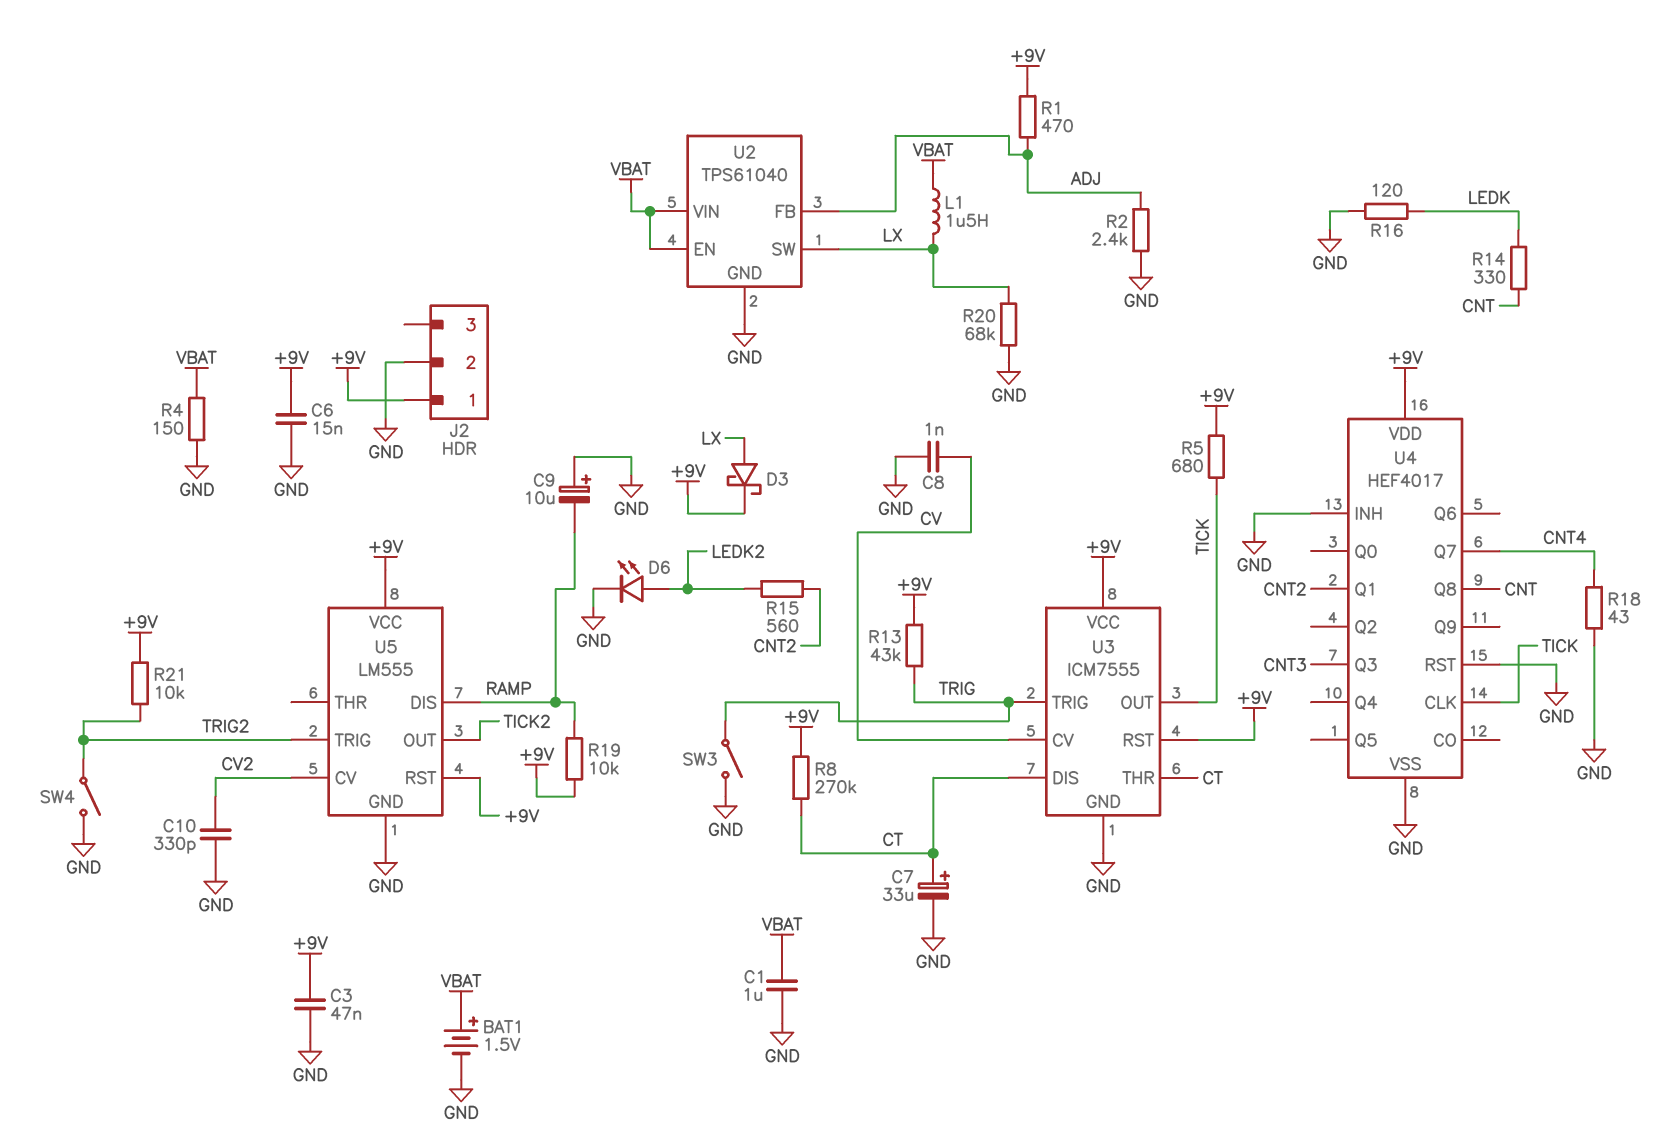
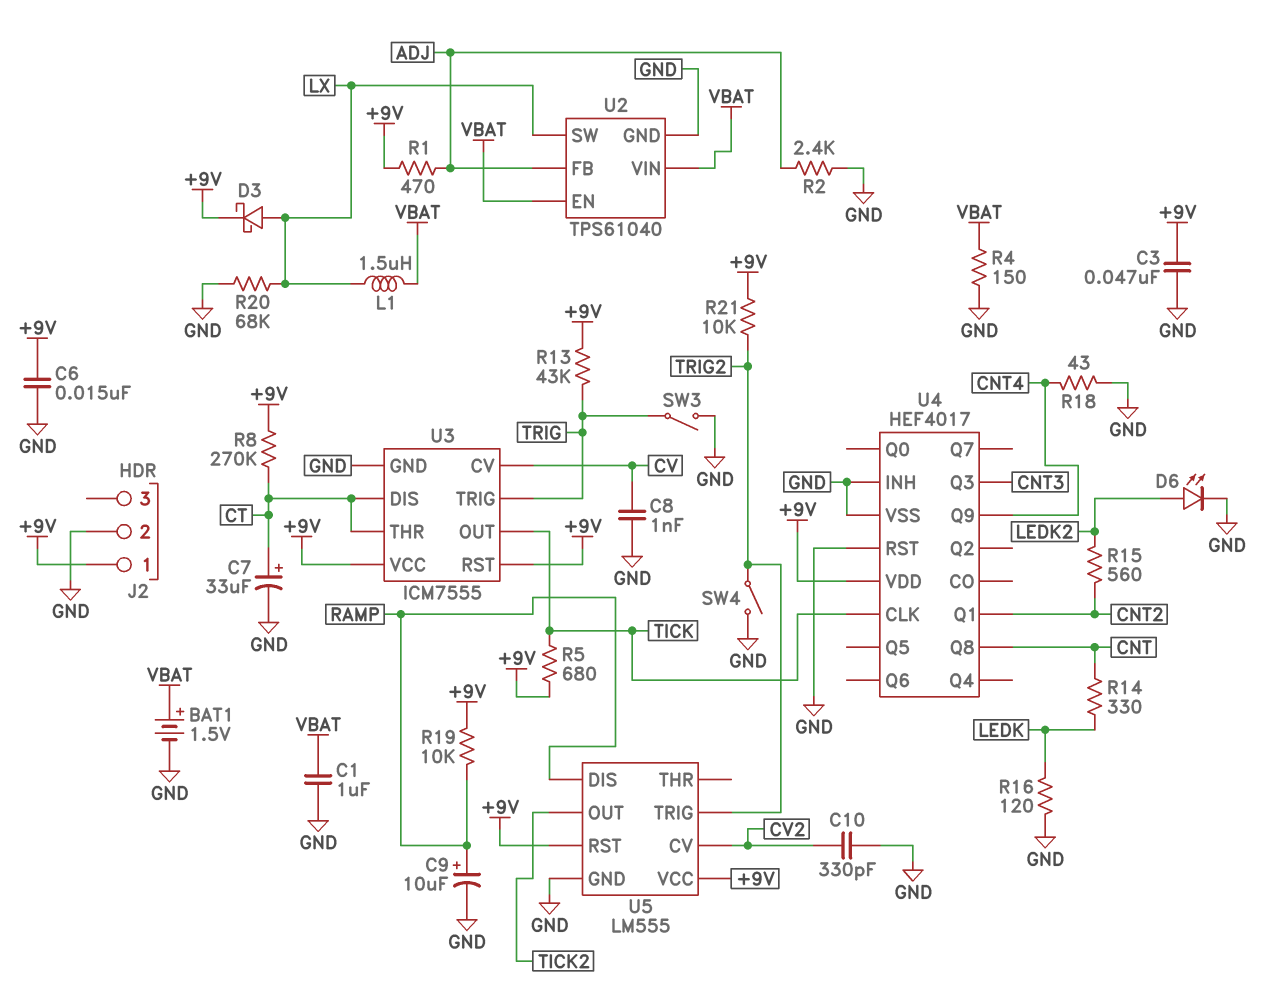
C9: 10uF (plus GND, minus RAMP) -> 10uF (plus RAMP, minus GND)
U4 pin Q7: CNT4 -> none
U4 pin Q9: none -> CNT4

